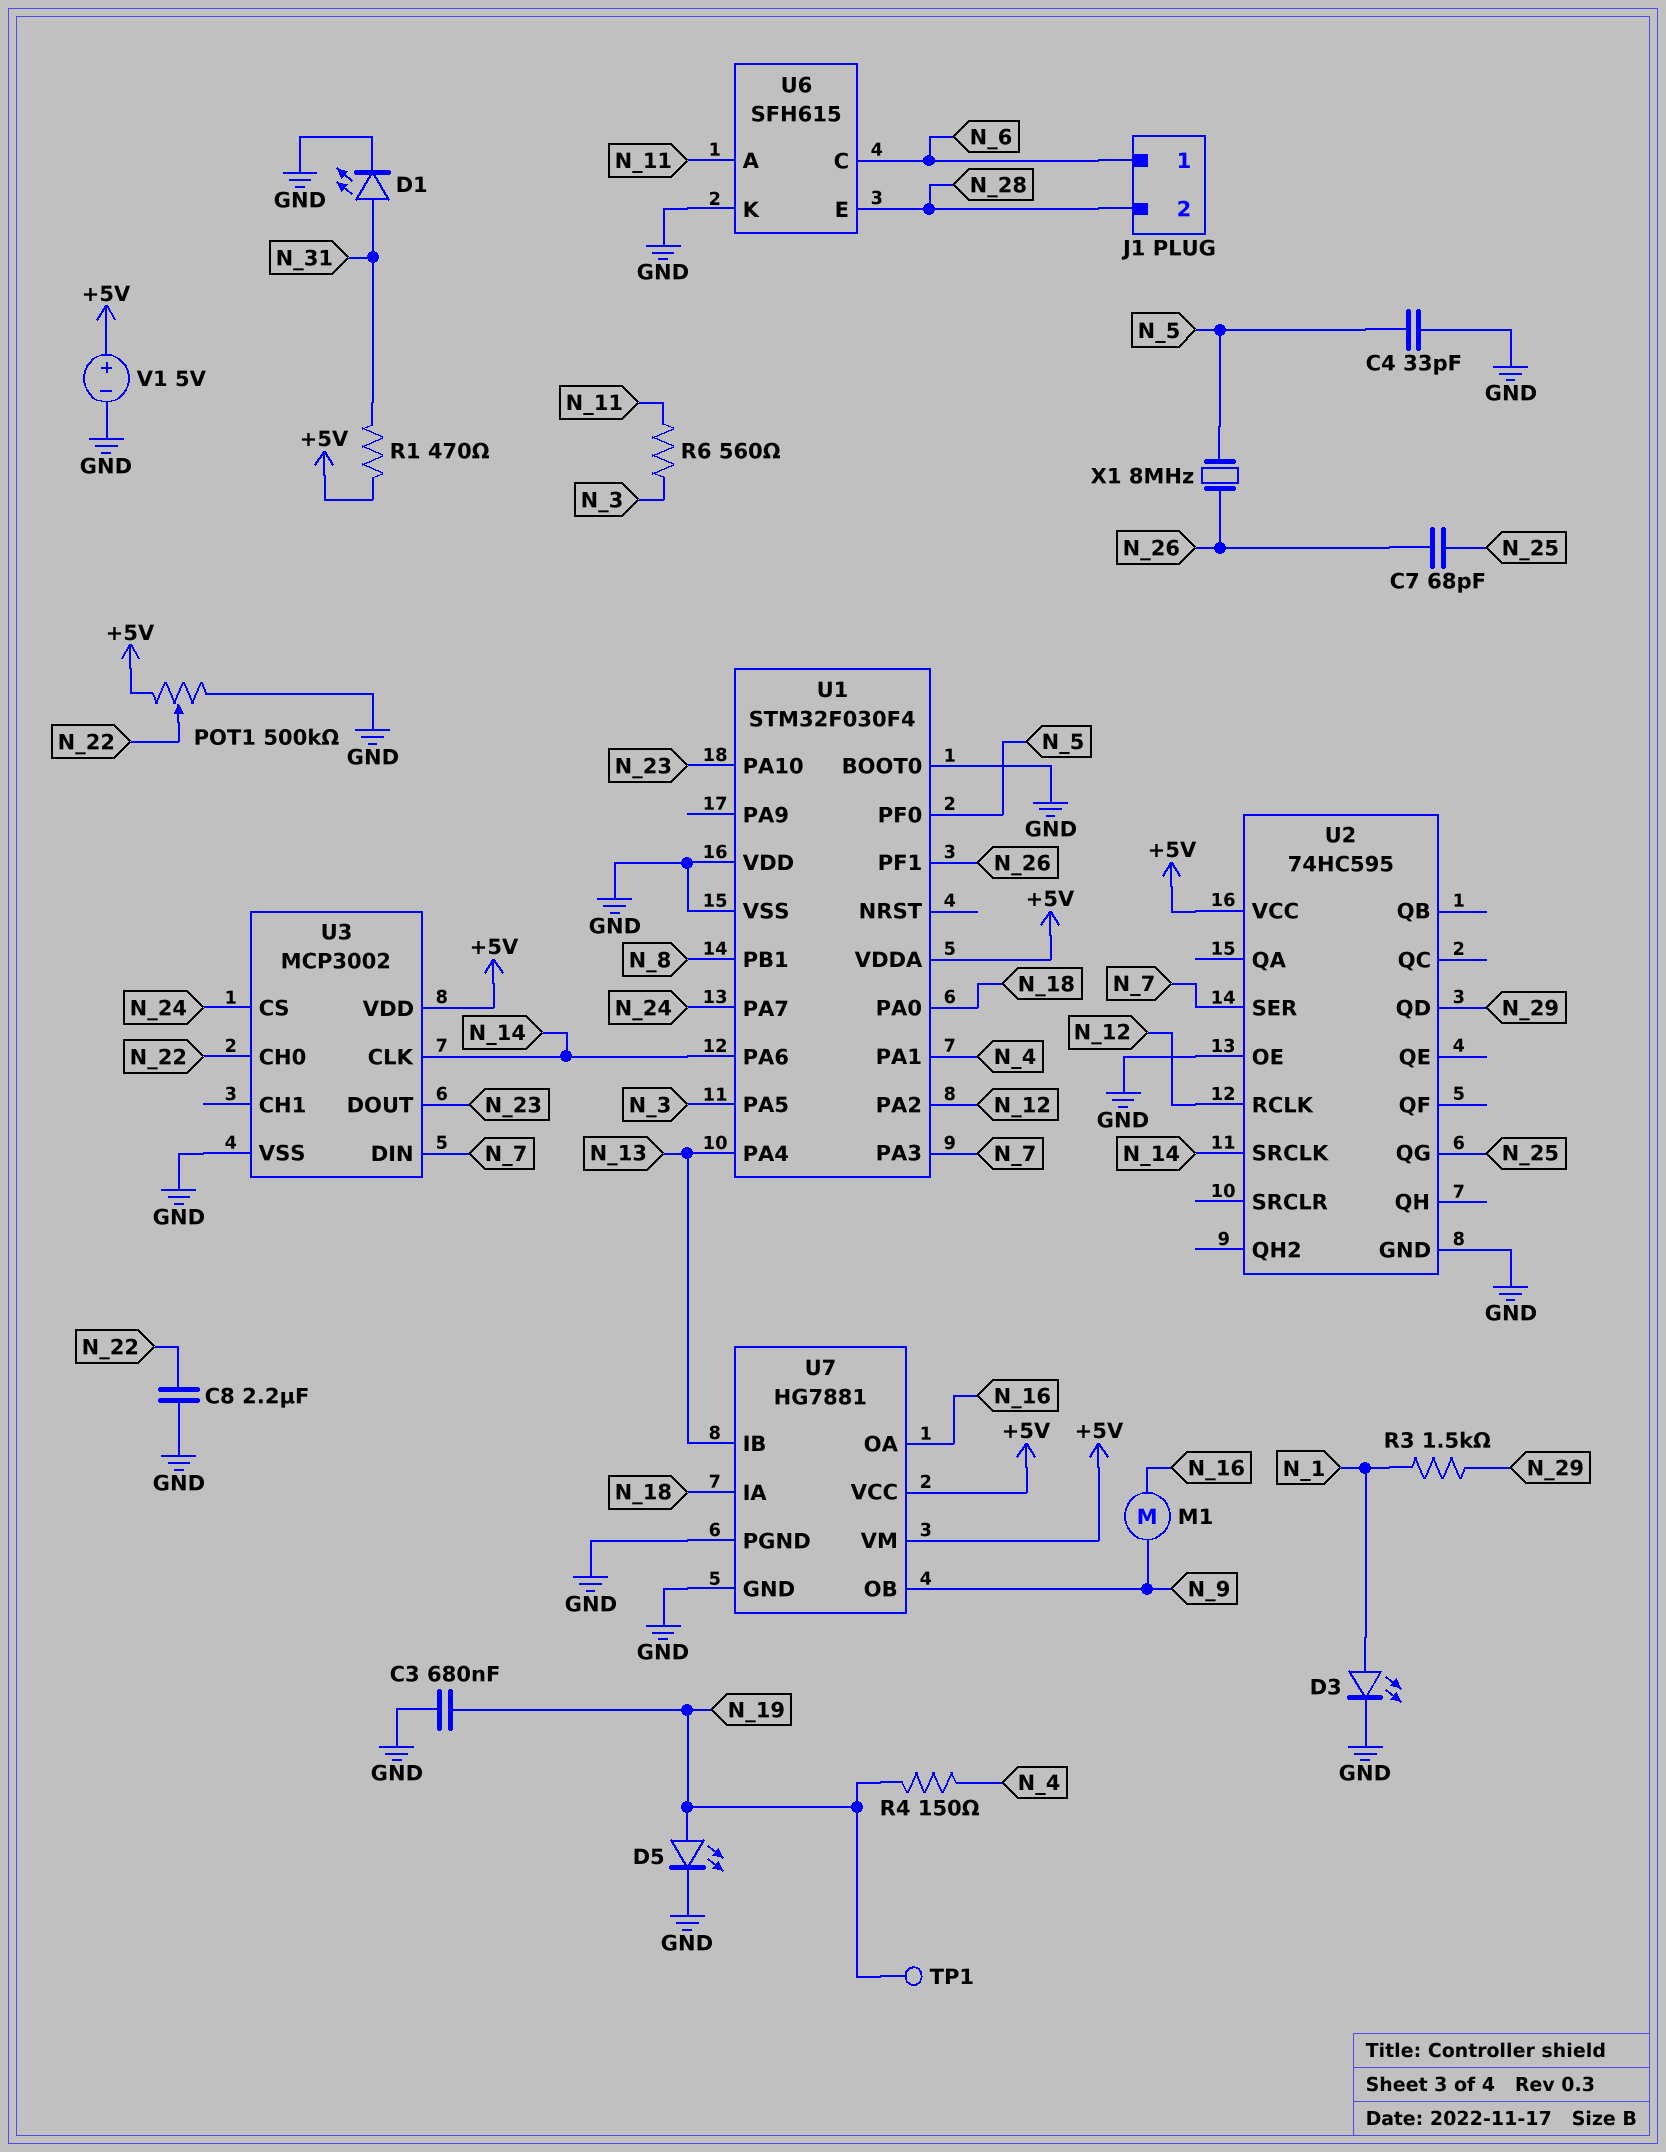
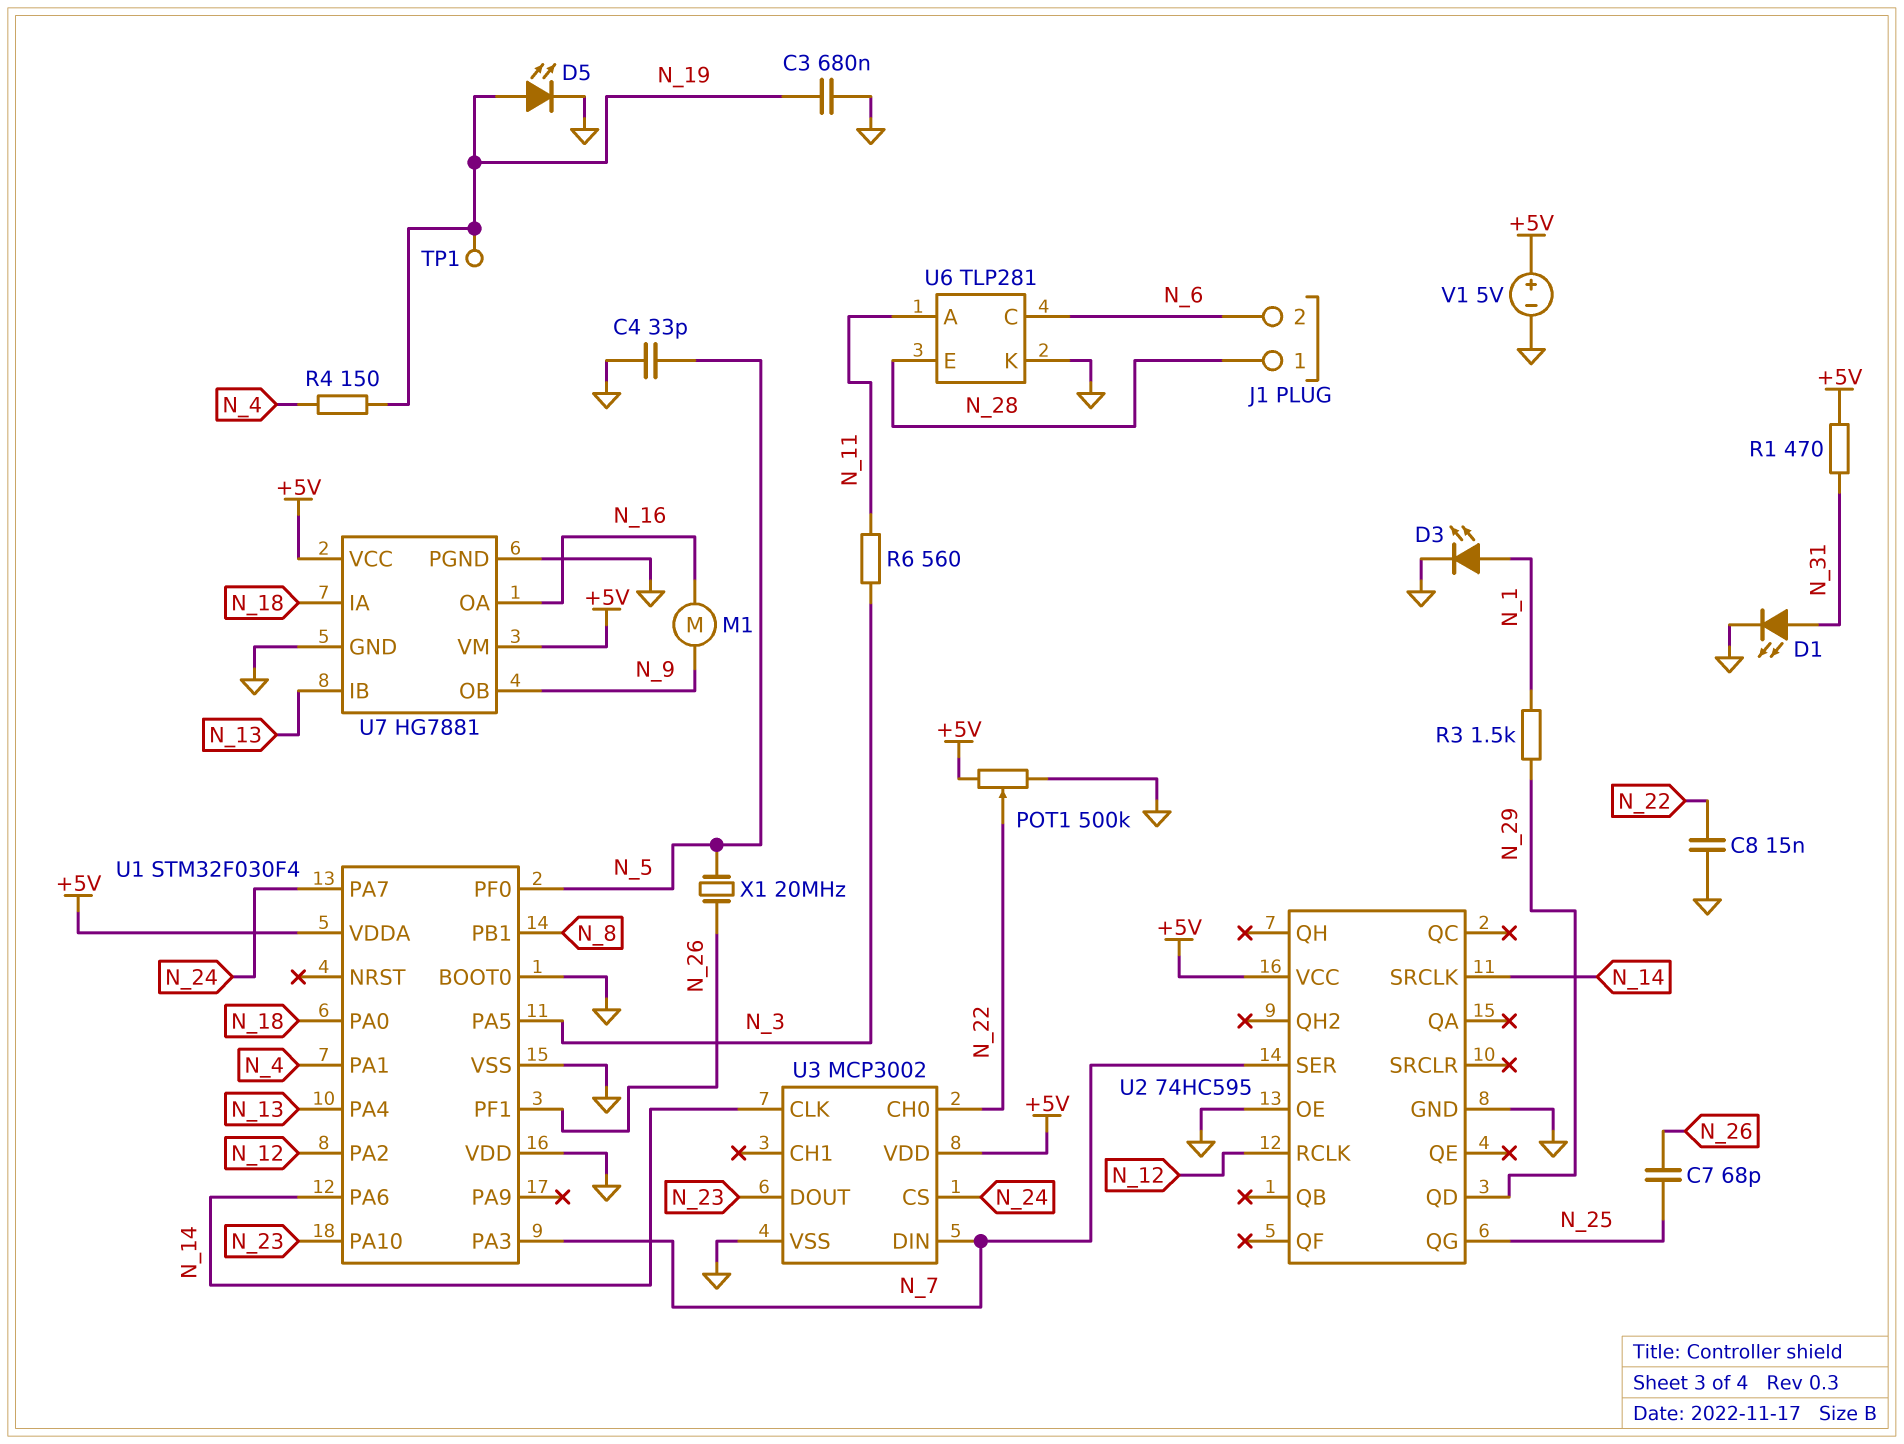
C8: 2.2uF (GND, N_22) -> 15nF (GND, N_22)
J1 pin 1: N_6 -> N_28
J1 pin 2: N_28 -> N_6
U6: SFH615 -> TLP281
X1: 8MHz (N_5, N_26) -> 20MHz (N_5, N_26)

